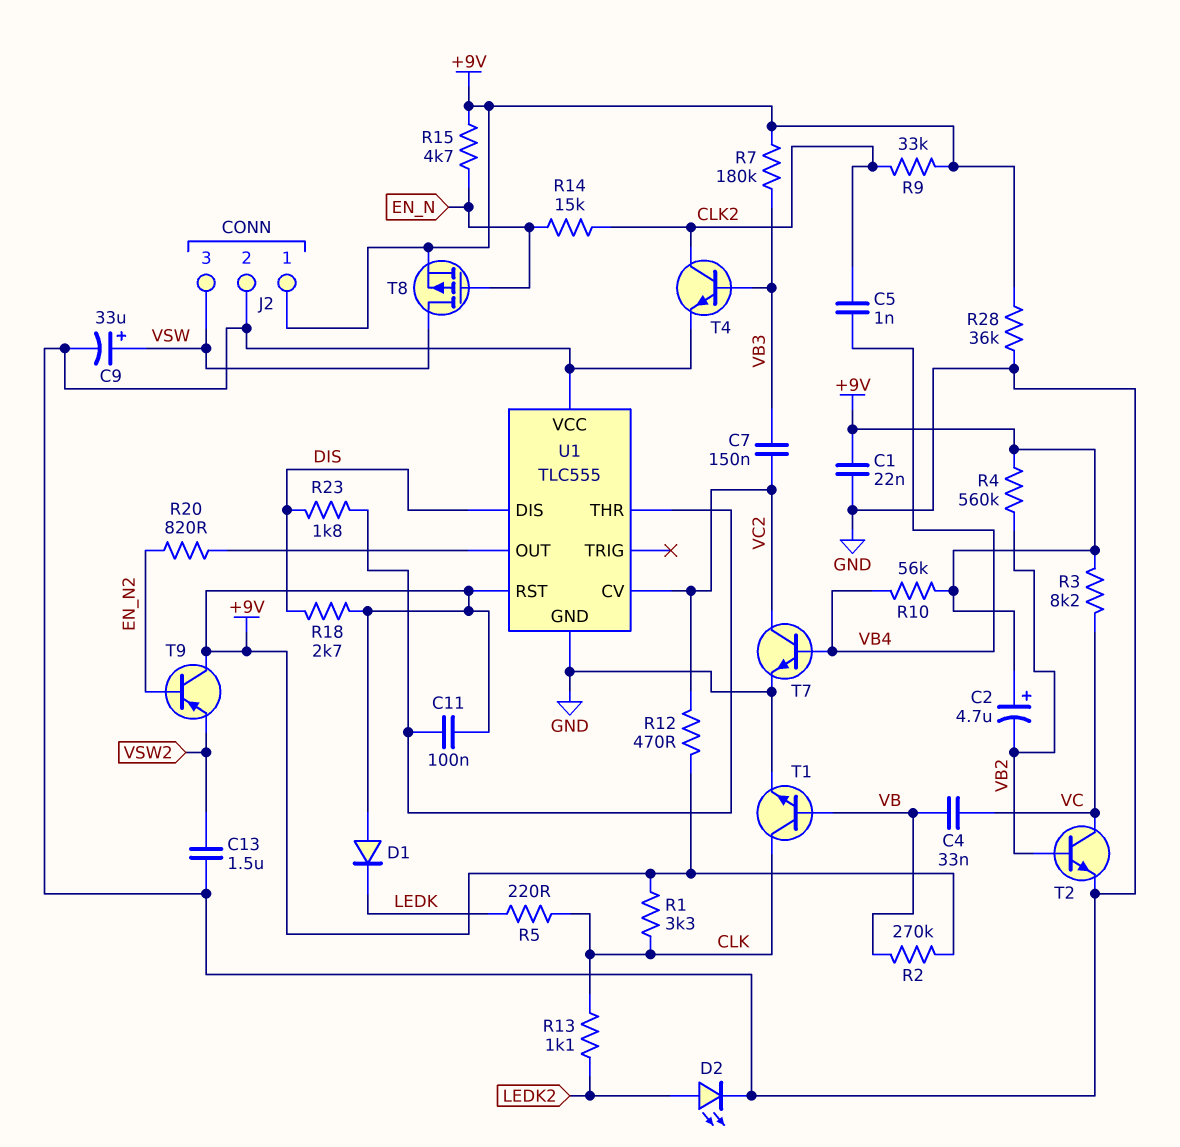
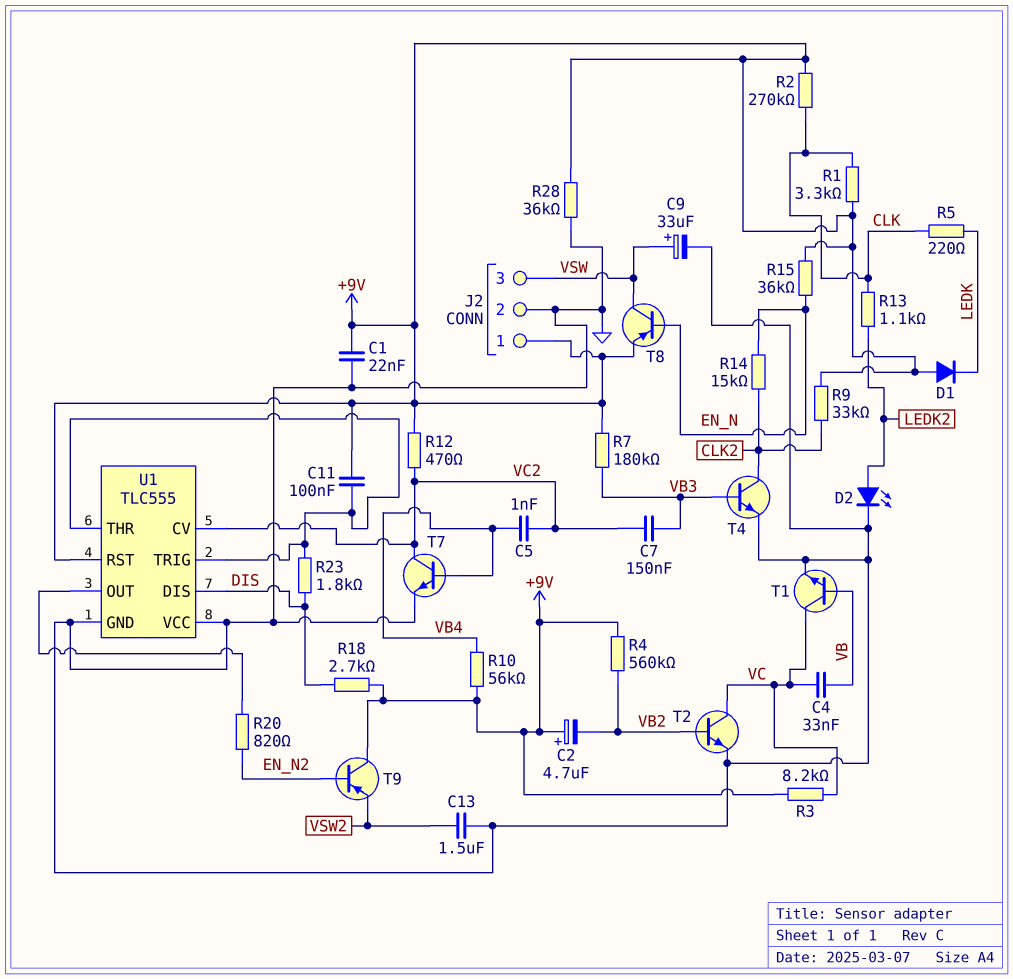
C5: 1nF (CLK2, VB4) -> 1nF (VB4, VC2)
R2: 270k (+9V, VB) -> 270k (+9V, CLK)
R15: 4.7k (+9V, EN_N) -> 36k (+9V, EN_N)
T1: NPN (B VB, C CLK, E GND) -> NPN (B VB, C VC, E GND)
T8: PMOS (G EN_N, D VSW, S +9V) -> PNP (B EN_N, C VSW, E +9V)
U1 pin TRIG: none -> U1/THR

